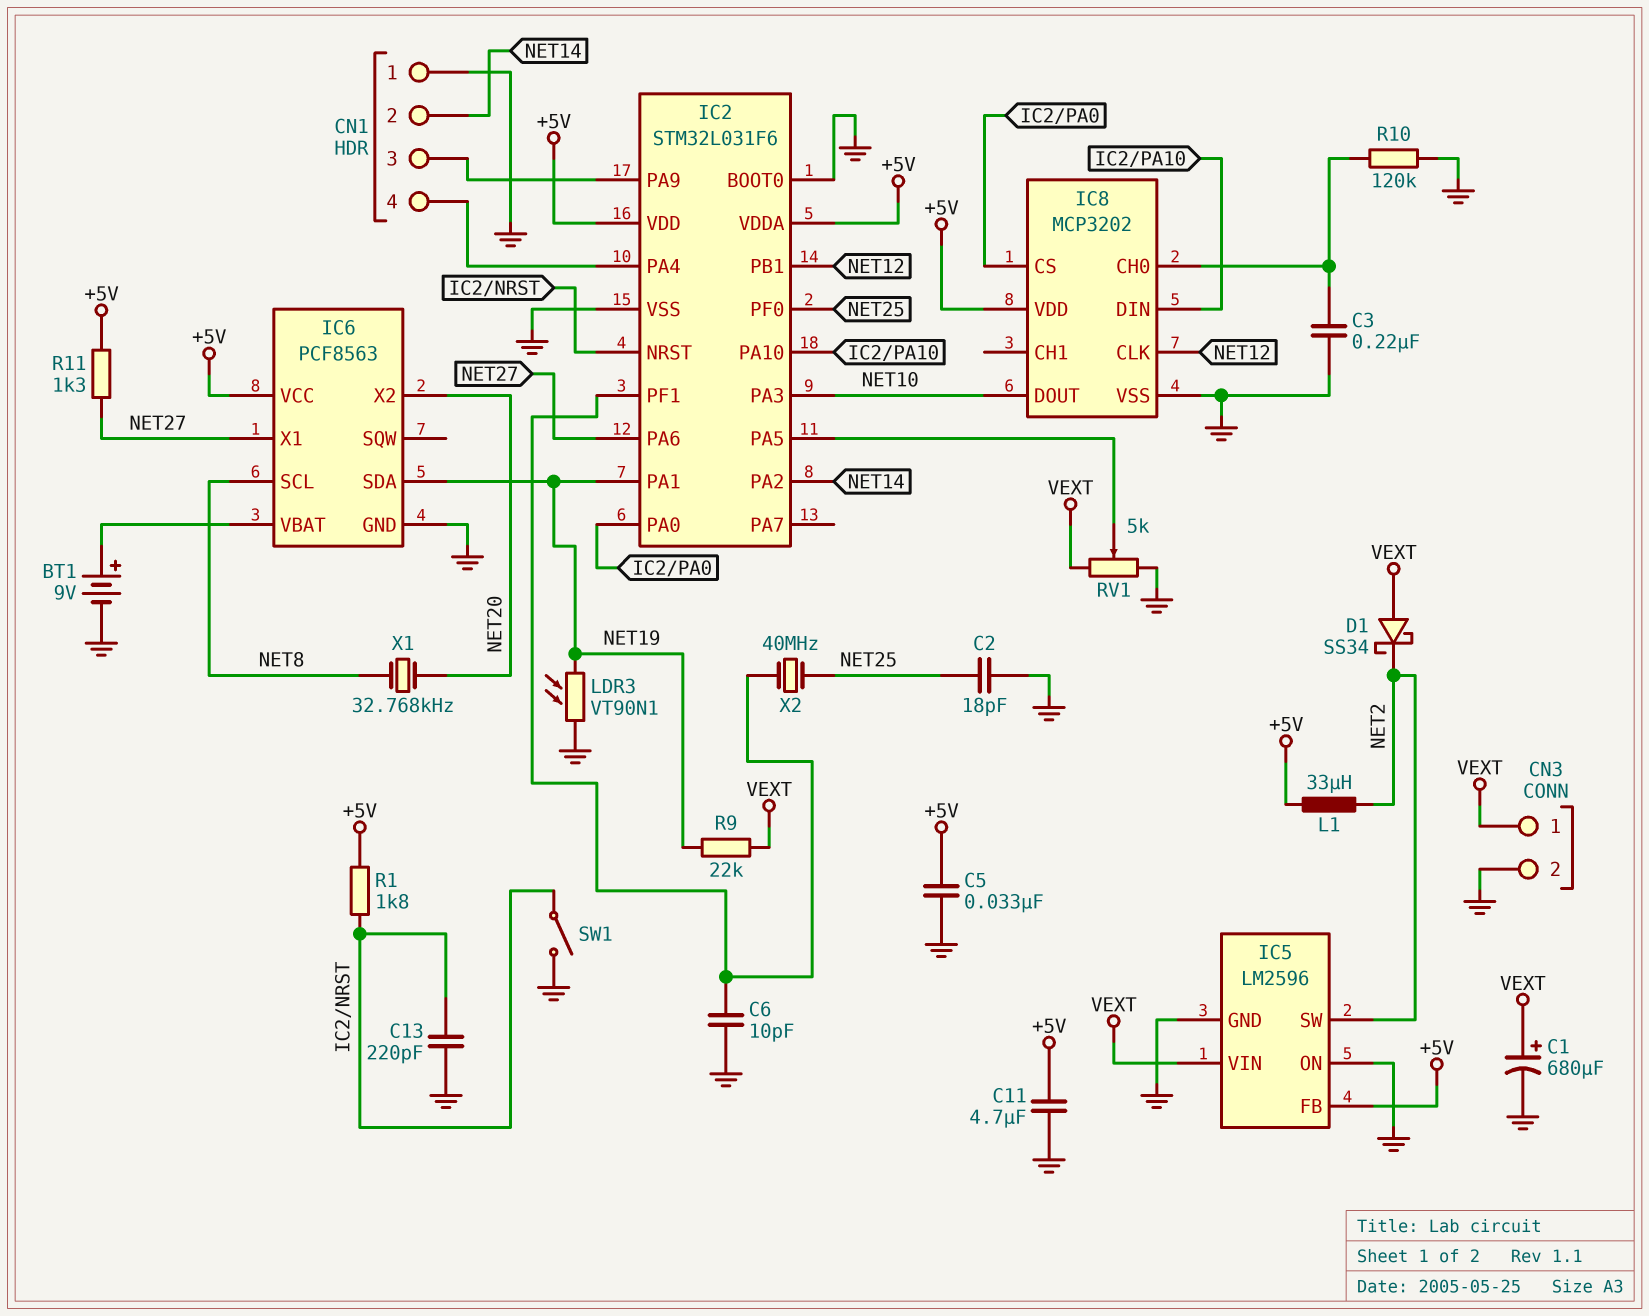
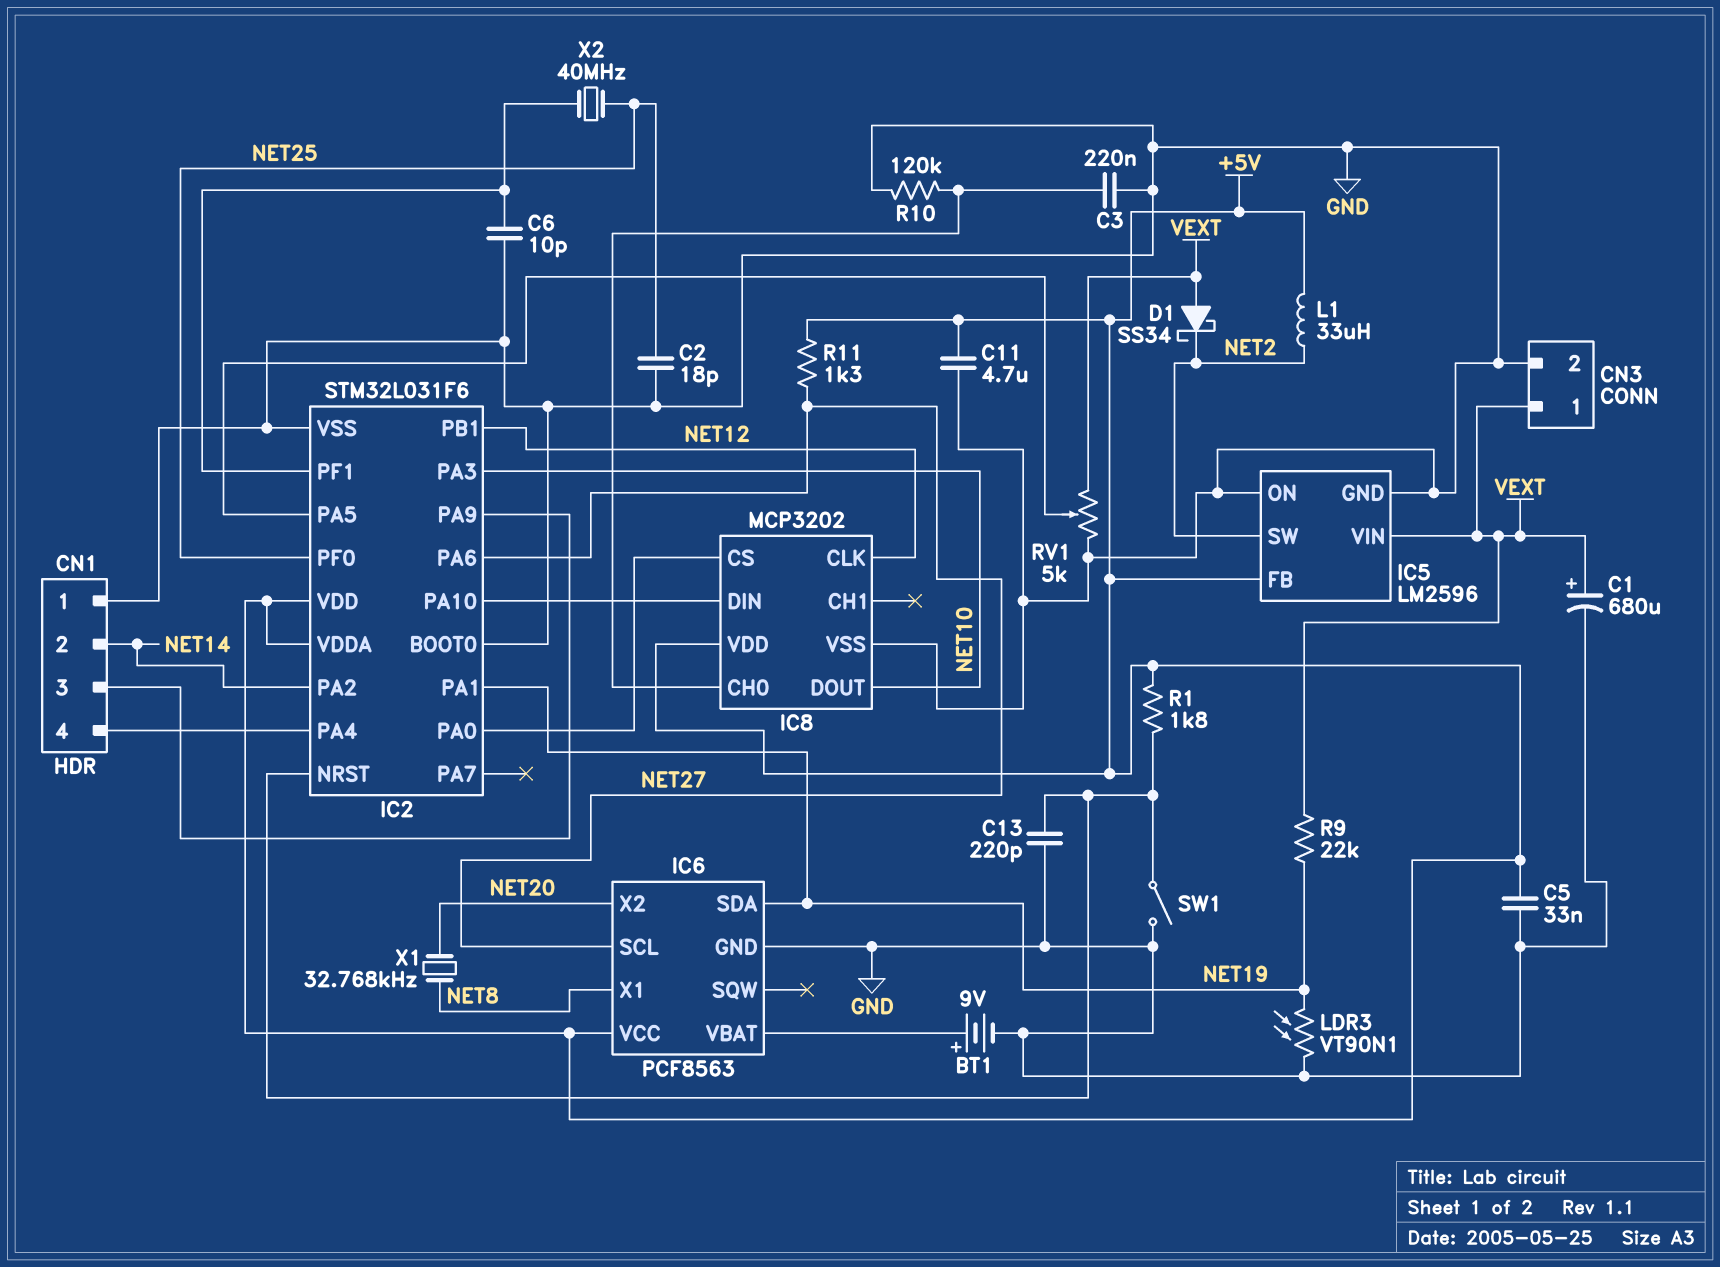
IC6 pin SCL: NET8 -> NET27
IC6 pin X1: NET27 -> NET8

